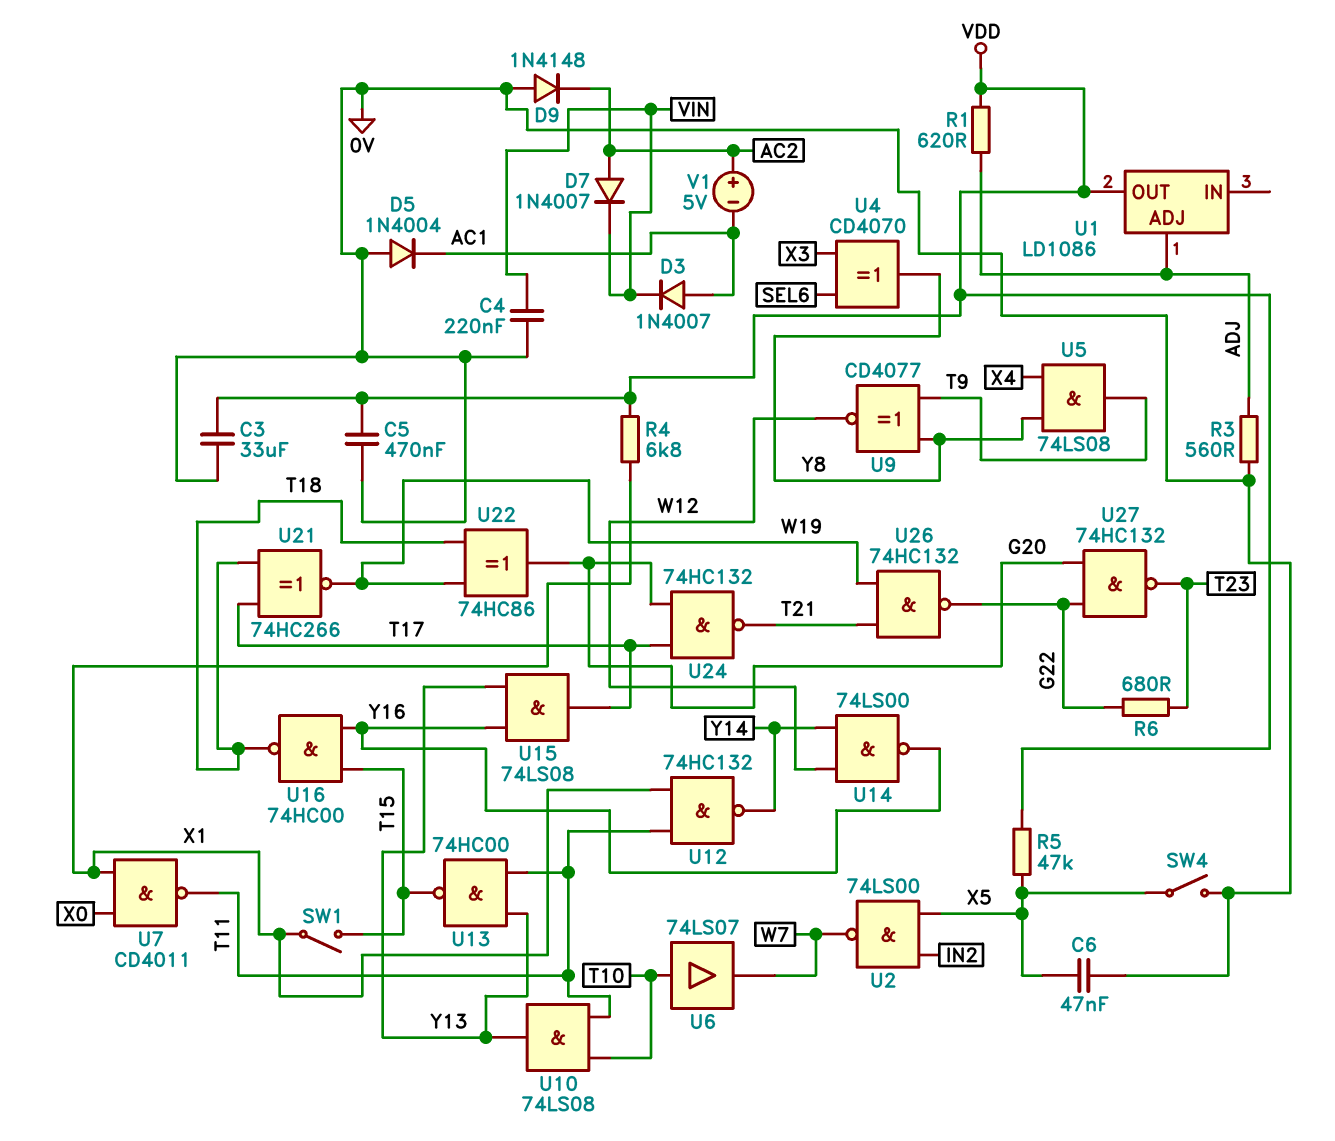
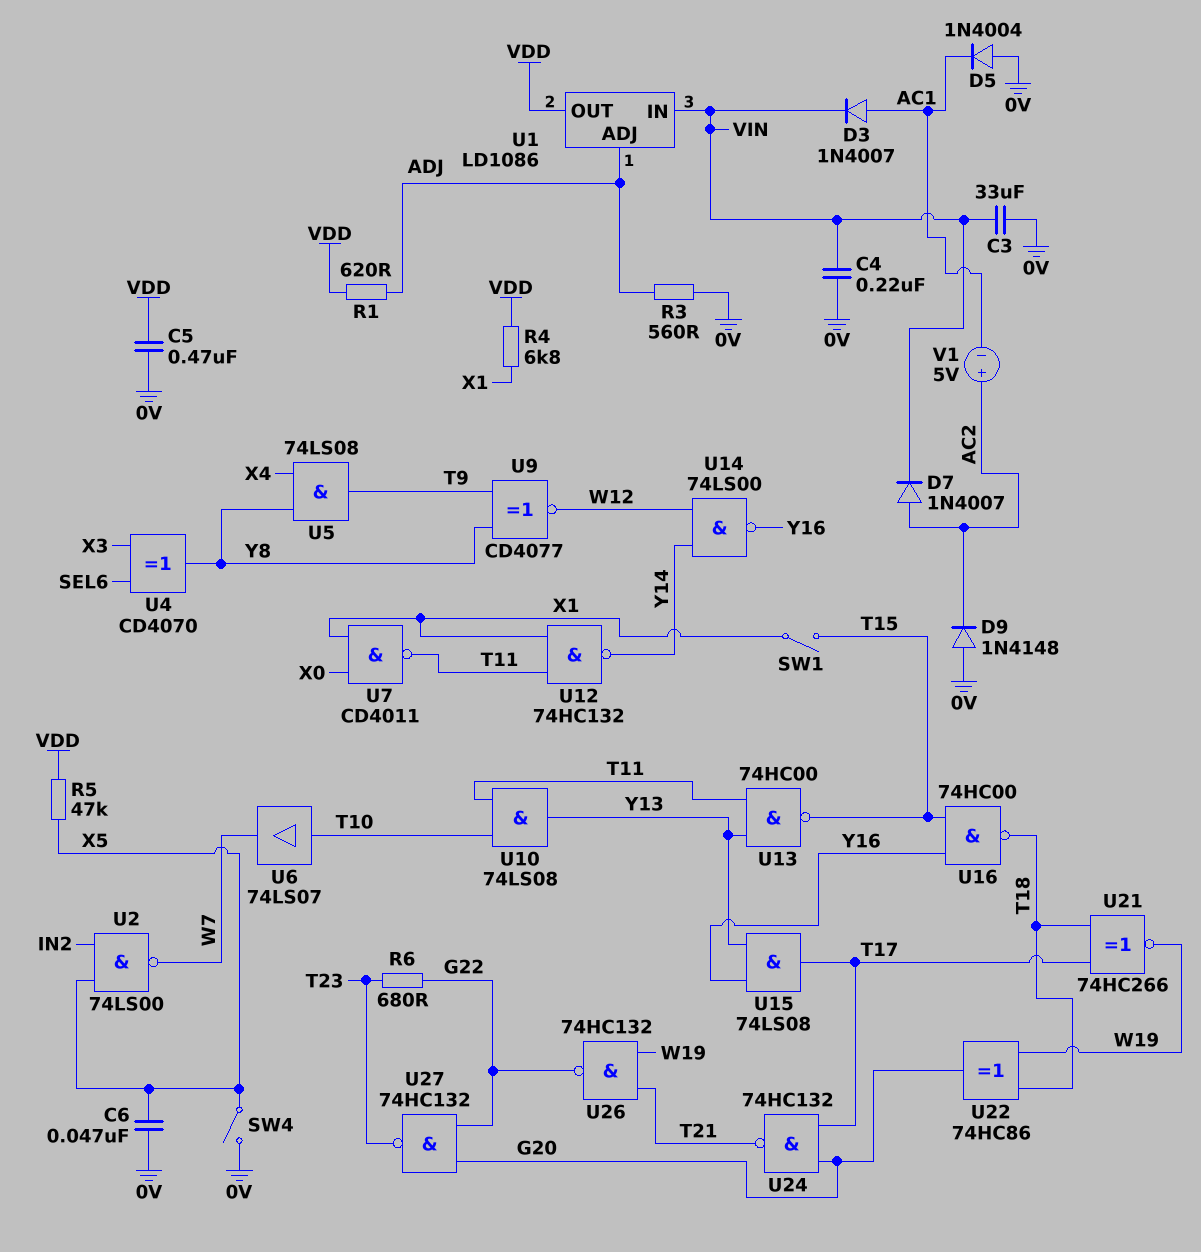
C3: 33uF (0V, VDD) -> 33uF (0V, VIN)
U1 pin IN: none -> VIN

